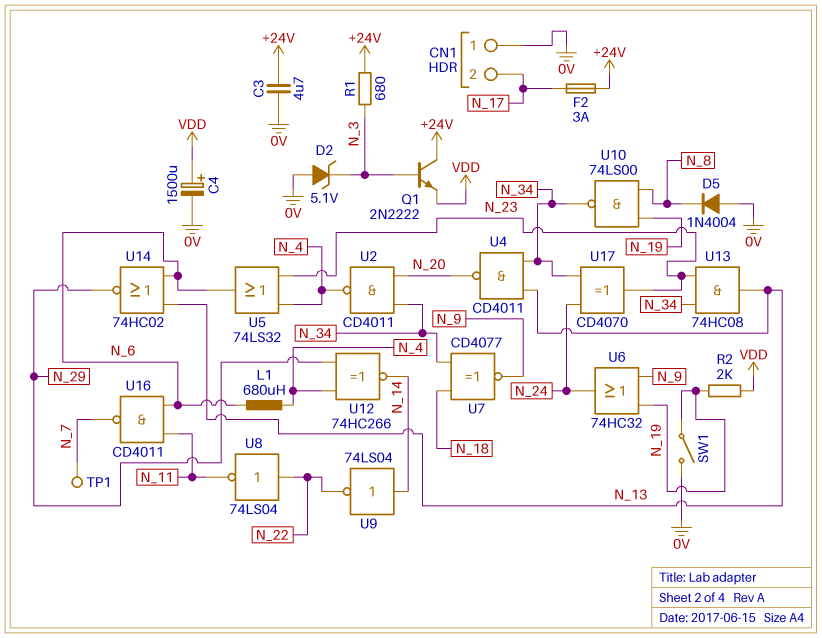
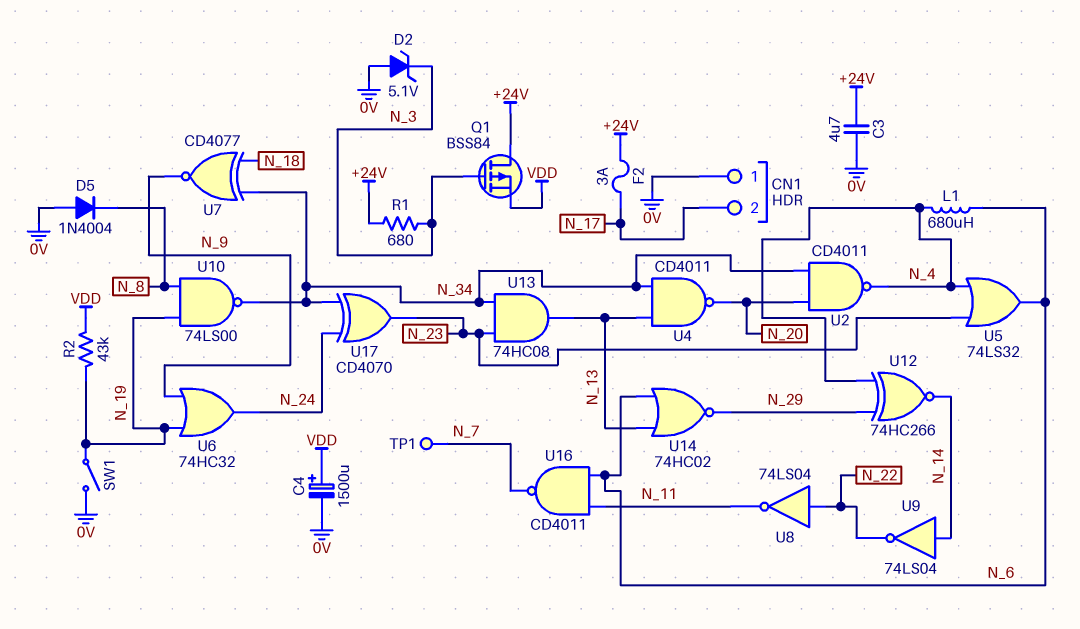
Q1: NPN 2N2222 (B N_3, C +24V, E VDD) -> PMOS BSS84 (G N_3, D +24V, S VDD)
R2: 2k (N_19, VDD) -> 43k (N_19, VDD)

